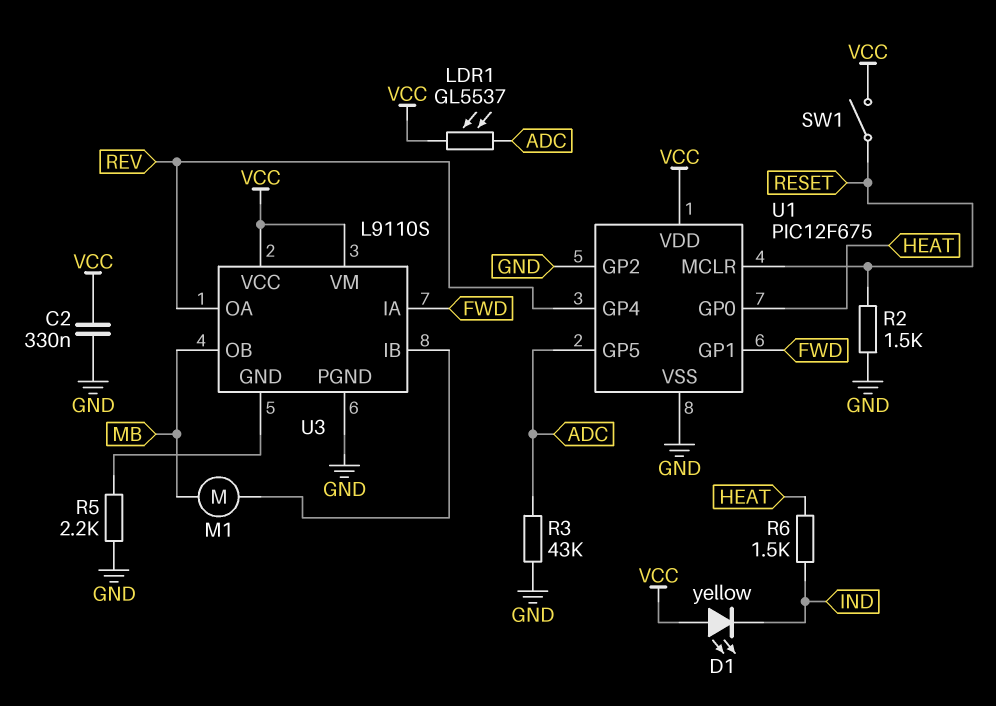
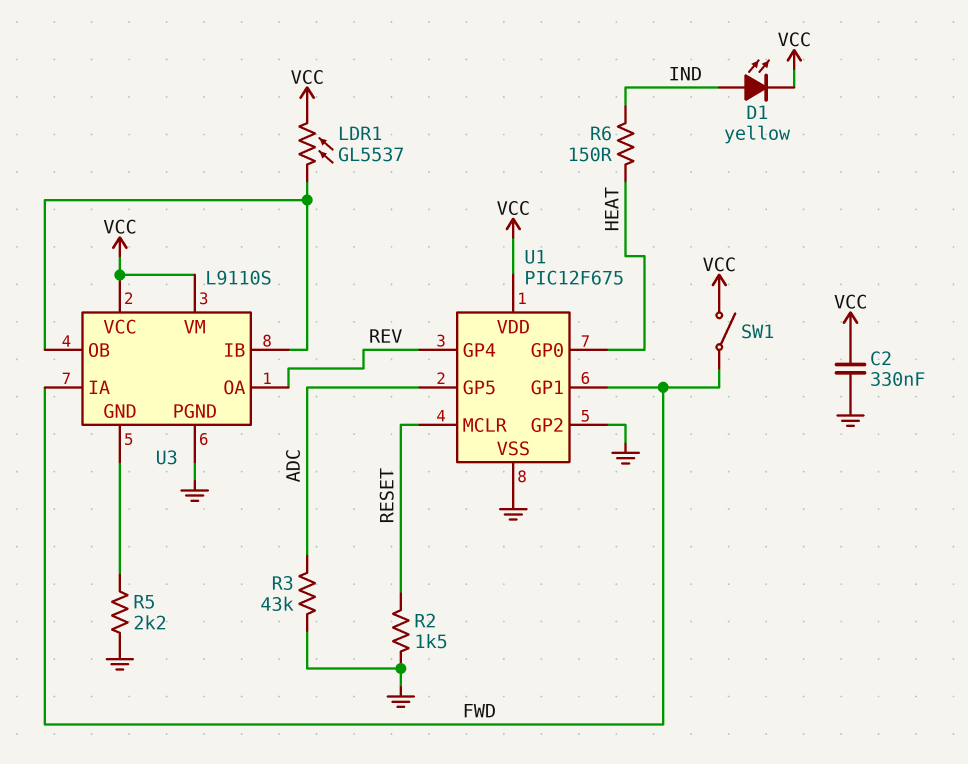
D1: LED yellow (A VCC, K IND) -> LED yellow (A IND, K VCC)
LDR1: GL5537 (ADC, VCC) -> GL5537 (U3/IB, VCC)
M1: motor (MB, U3/IB) -> none
R6: 1.5k (HEAT, IND) -> 150 (HEAT, IND)
SW1: switch (RESET, VCC) -> switch (FWD, VCC)
U3 pin OB: MB -> U3/IB

